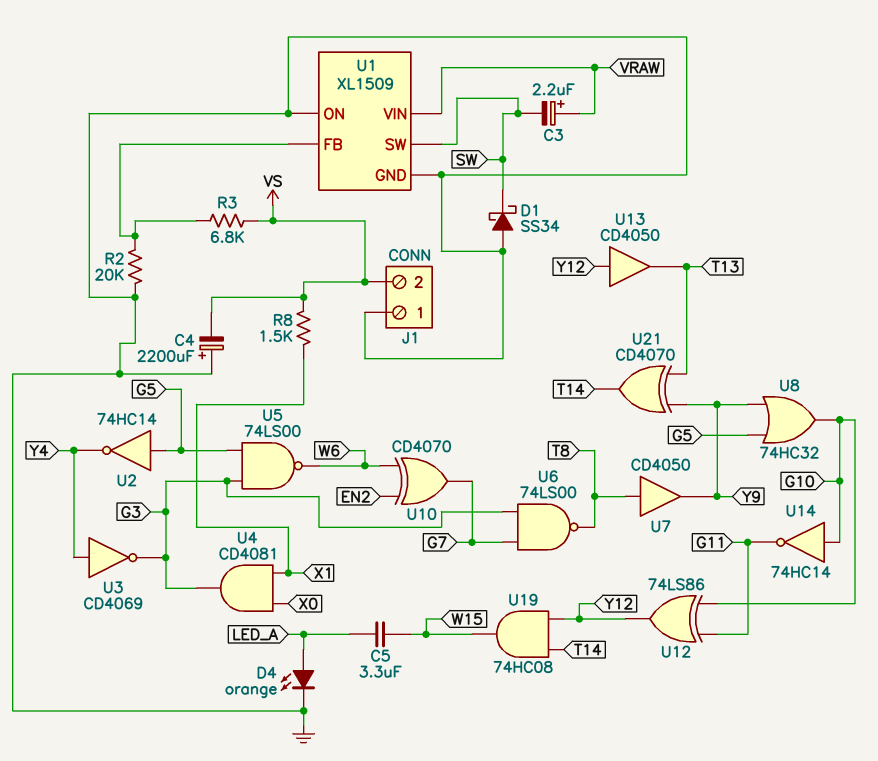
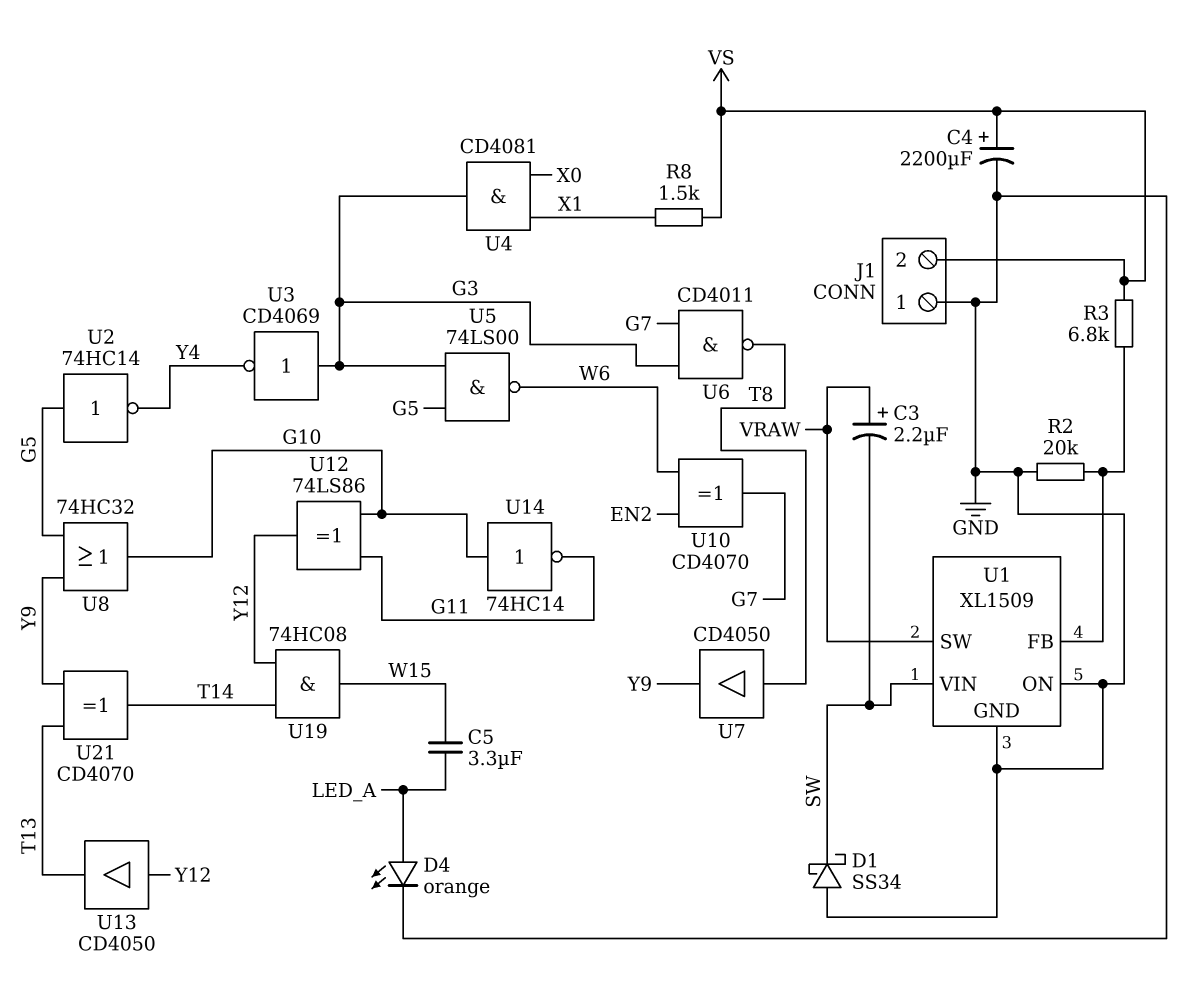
C4: 2200uF (plus GND, minus VS) -> 2200uF (plus VS, minus GND)
U1 pin SW: SW -> VRAW
U1 pin VIN: VRAW -> SW
U3: NOT CD4069 (in Y4, out G3) -> NOT CD4069 (in G3, out Y4)
U6: NAND 74LS00 (in G3, in G7, out T8) -> NAND CD4011 (in G3, in G7, out T8)

